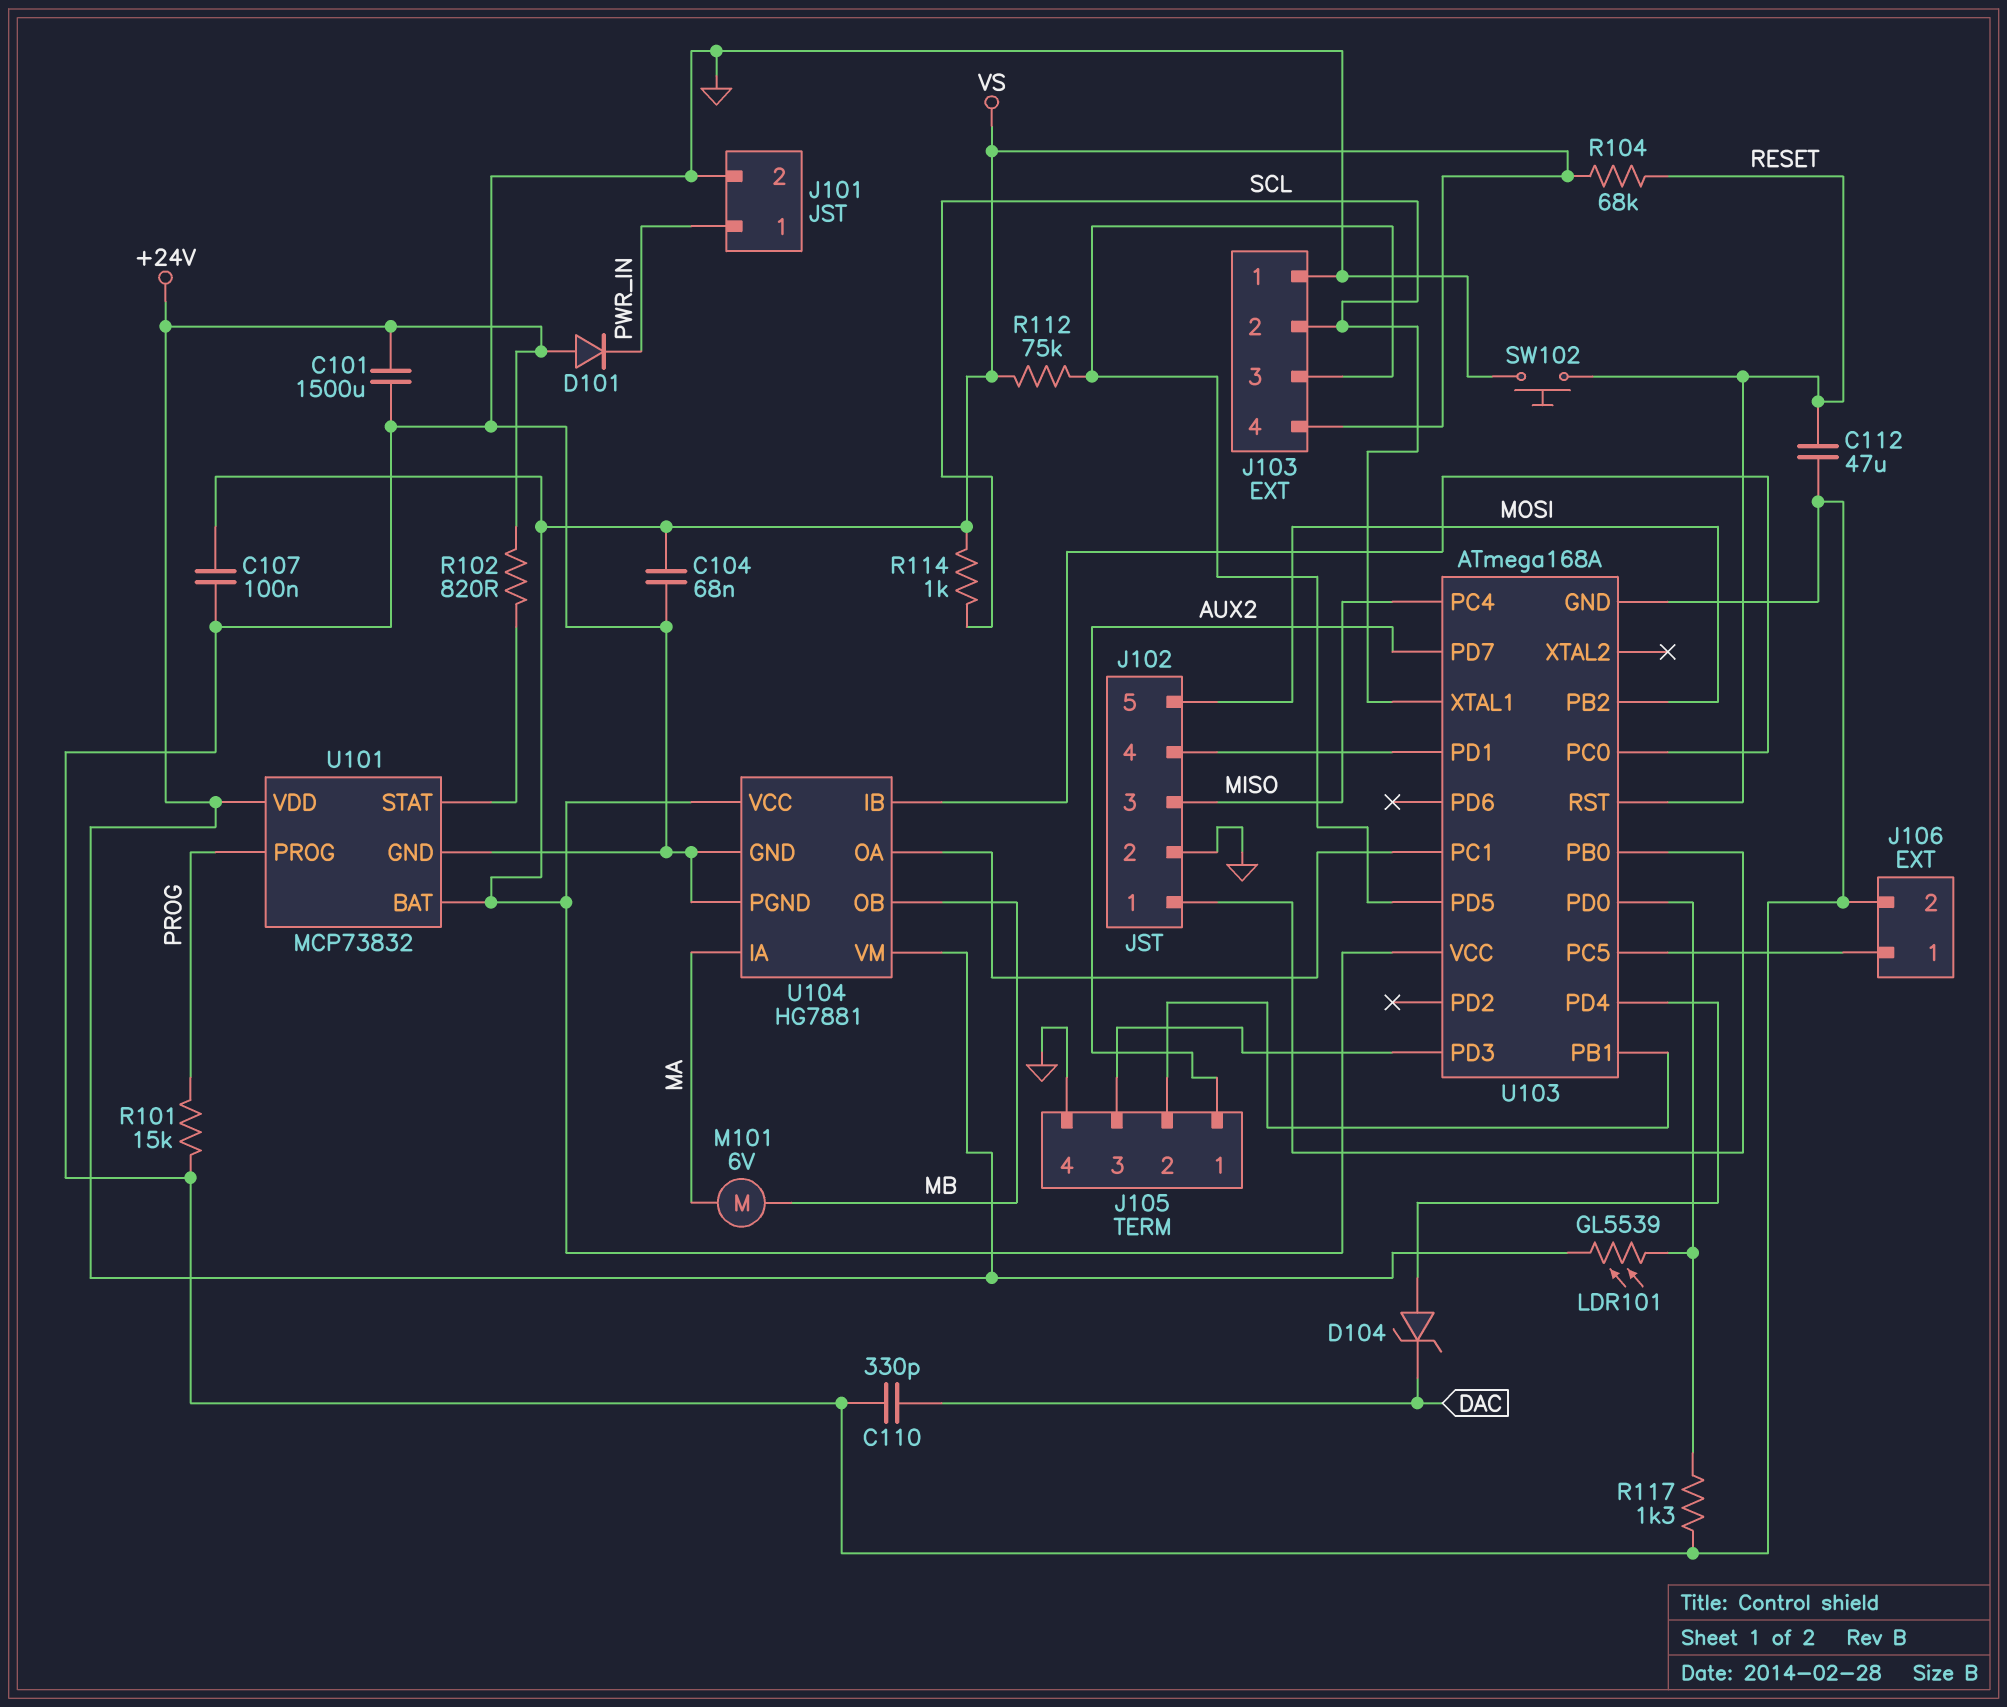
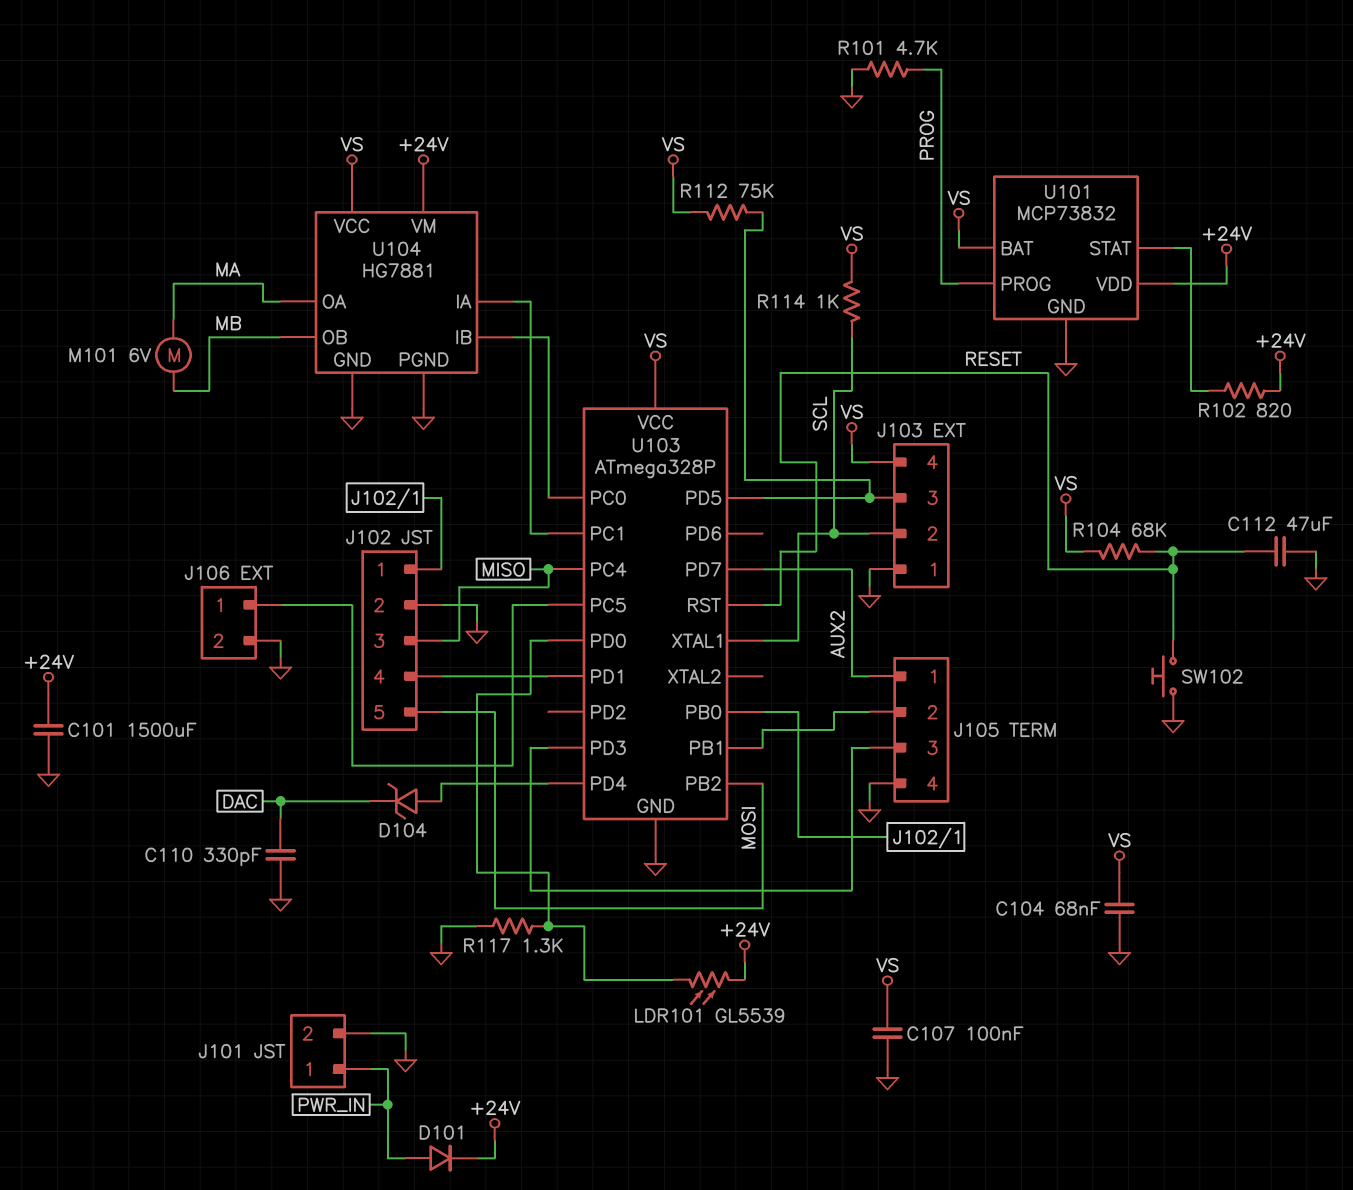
D101: diode (A +24V, K PWR_IN) -> diode (A PWR_IN, K +24V)
R101: 15k (GND, PROG) -> 4.7k (GND, PROG)
U103: ATmega168A -> ATmega328P
U104 pin IA: MA -> U103/PC1
U104 pin OA: U103/PC1 -> MA

